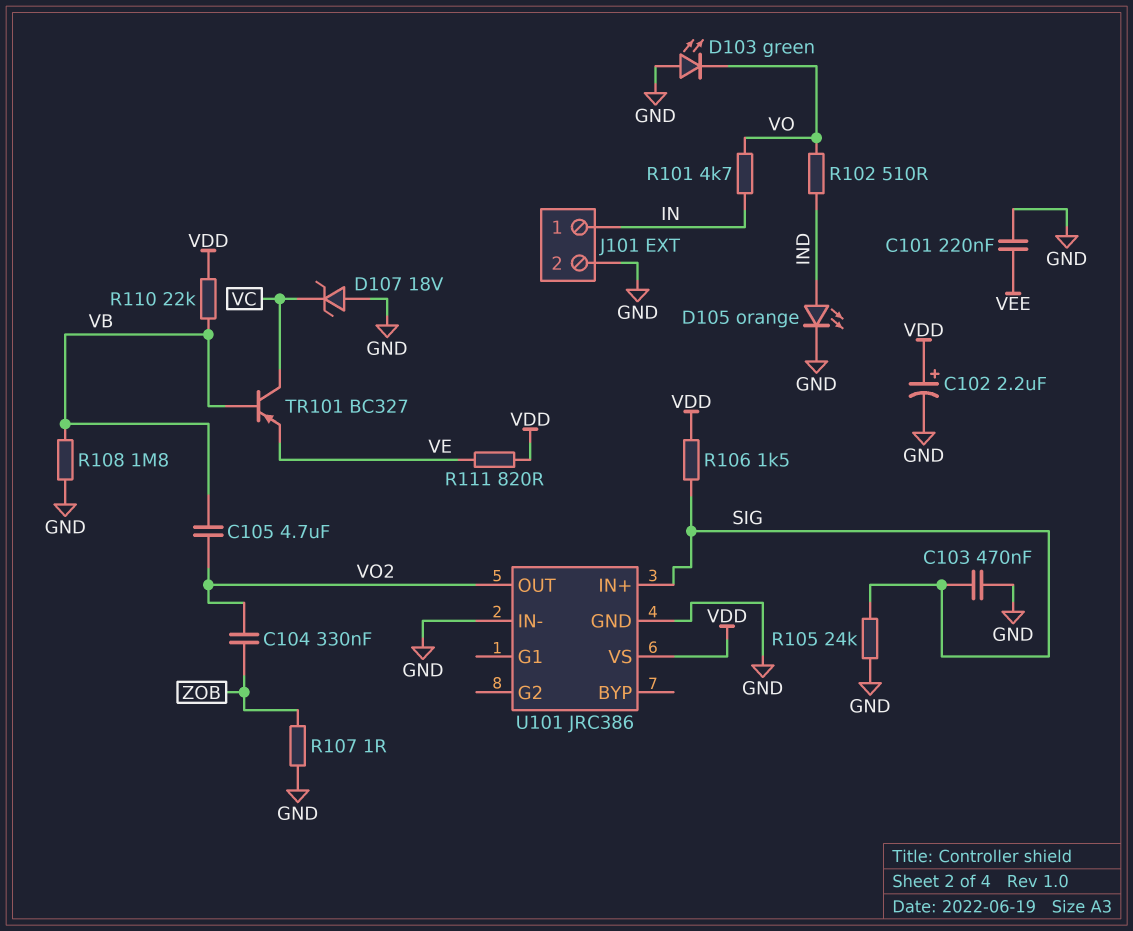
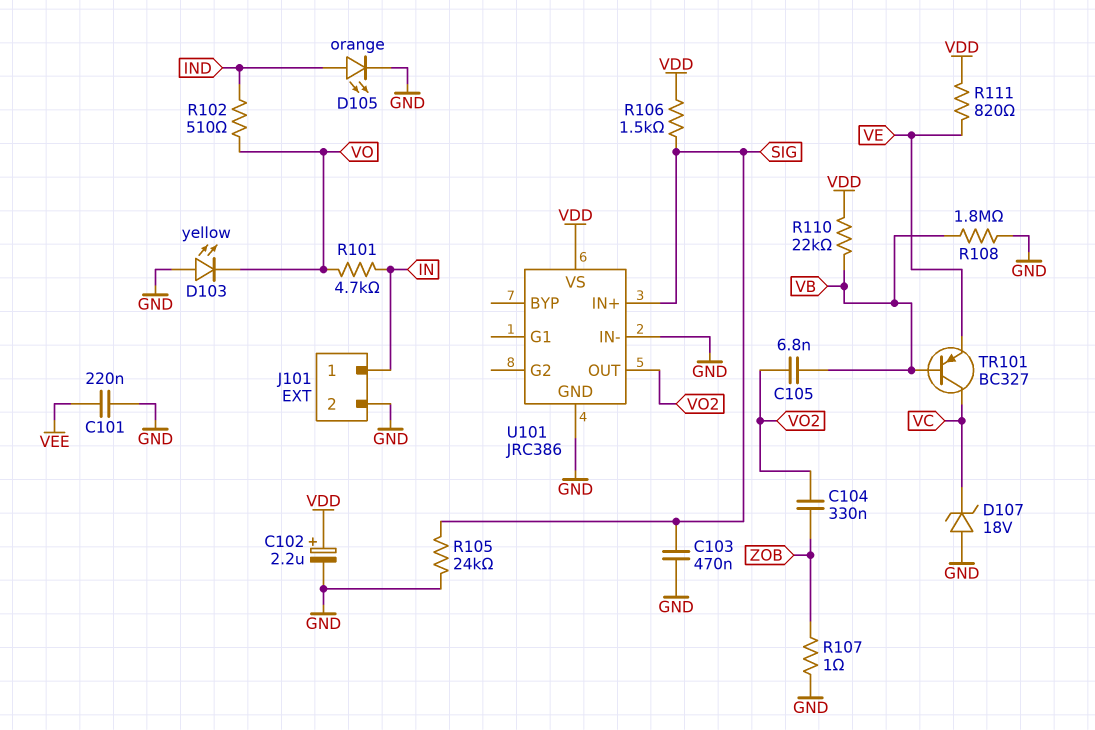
C105: 4.7uF (VB, VO2) -> 6.8nF (VB, VO2)
D103: LED green (A GND, K VO) -> LED yellow (A GND, K VO)

